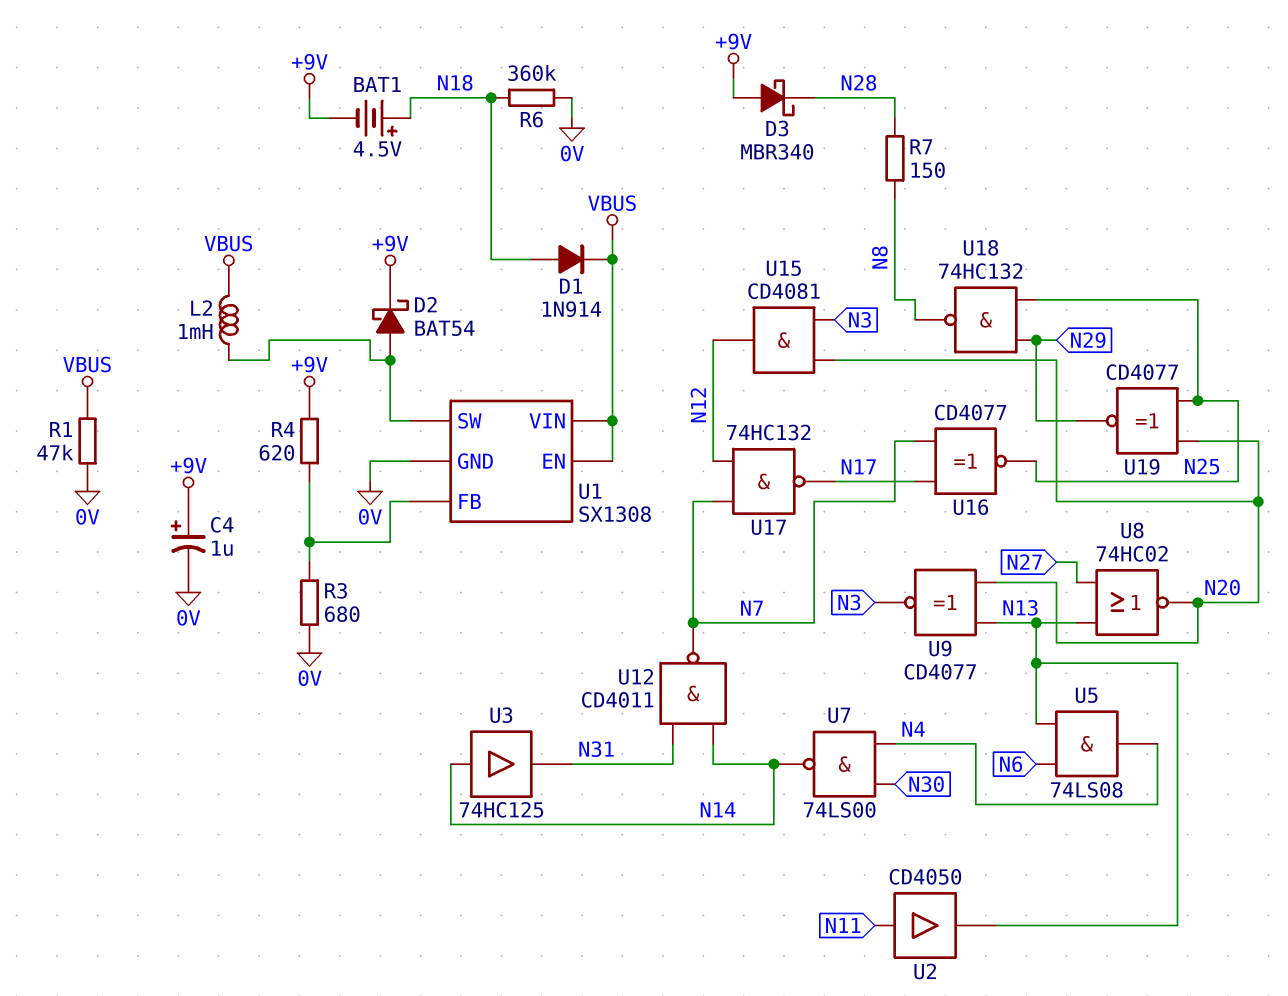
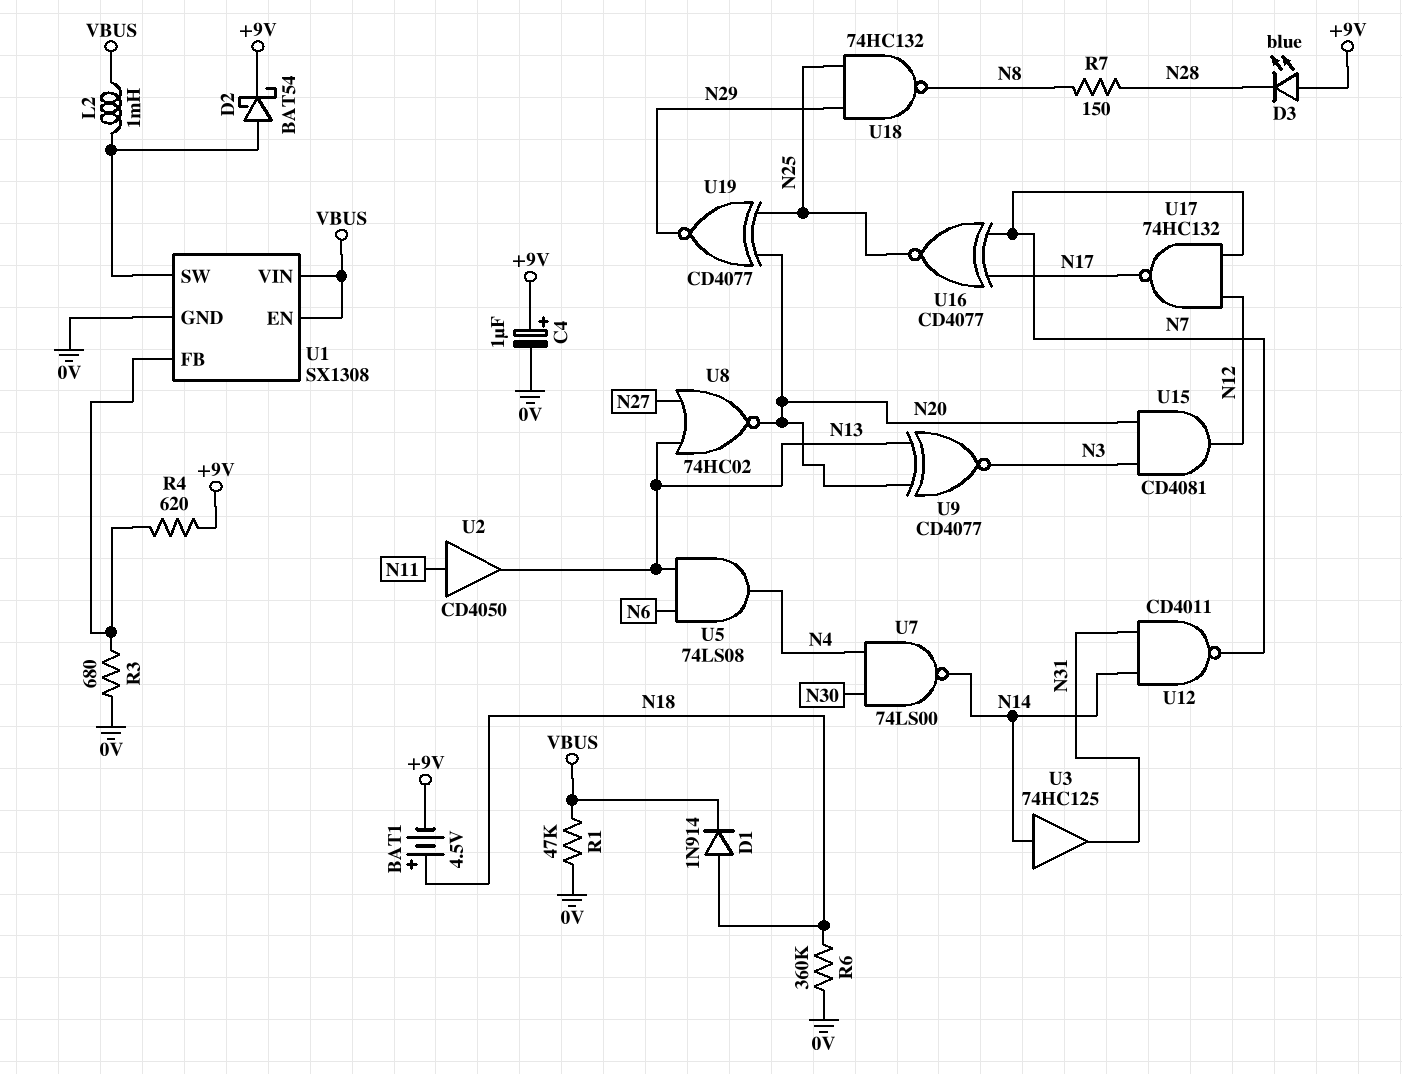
D3: schottky MBR340 (A +9V, K N28) -> LED blue (A +9V, K N28)

